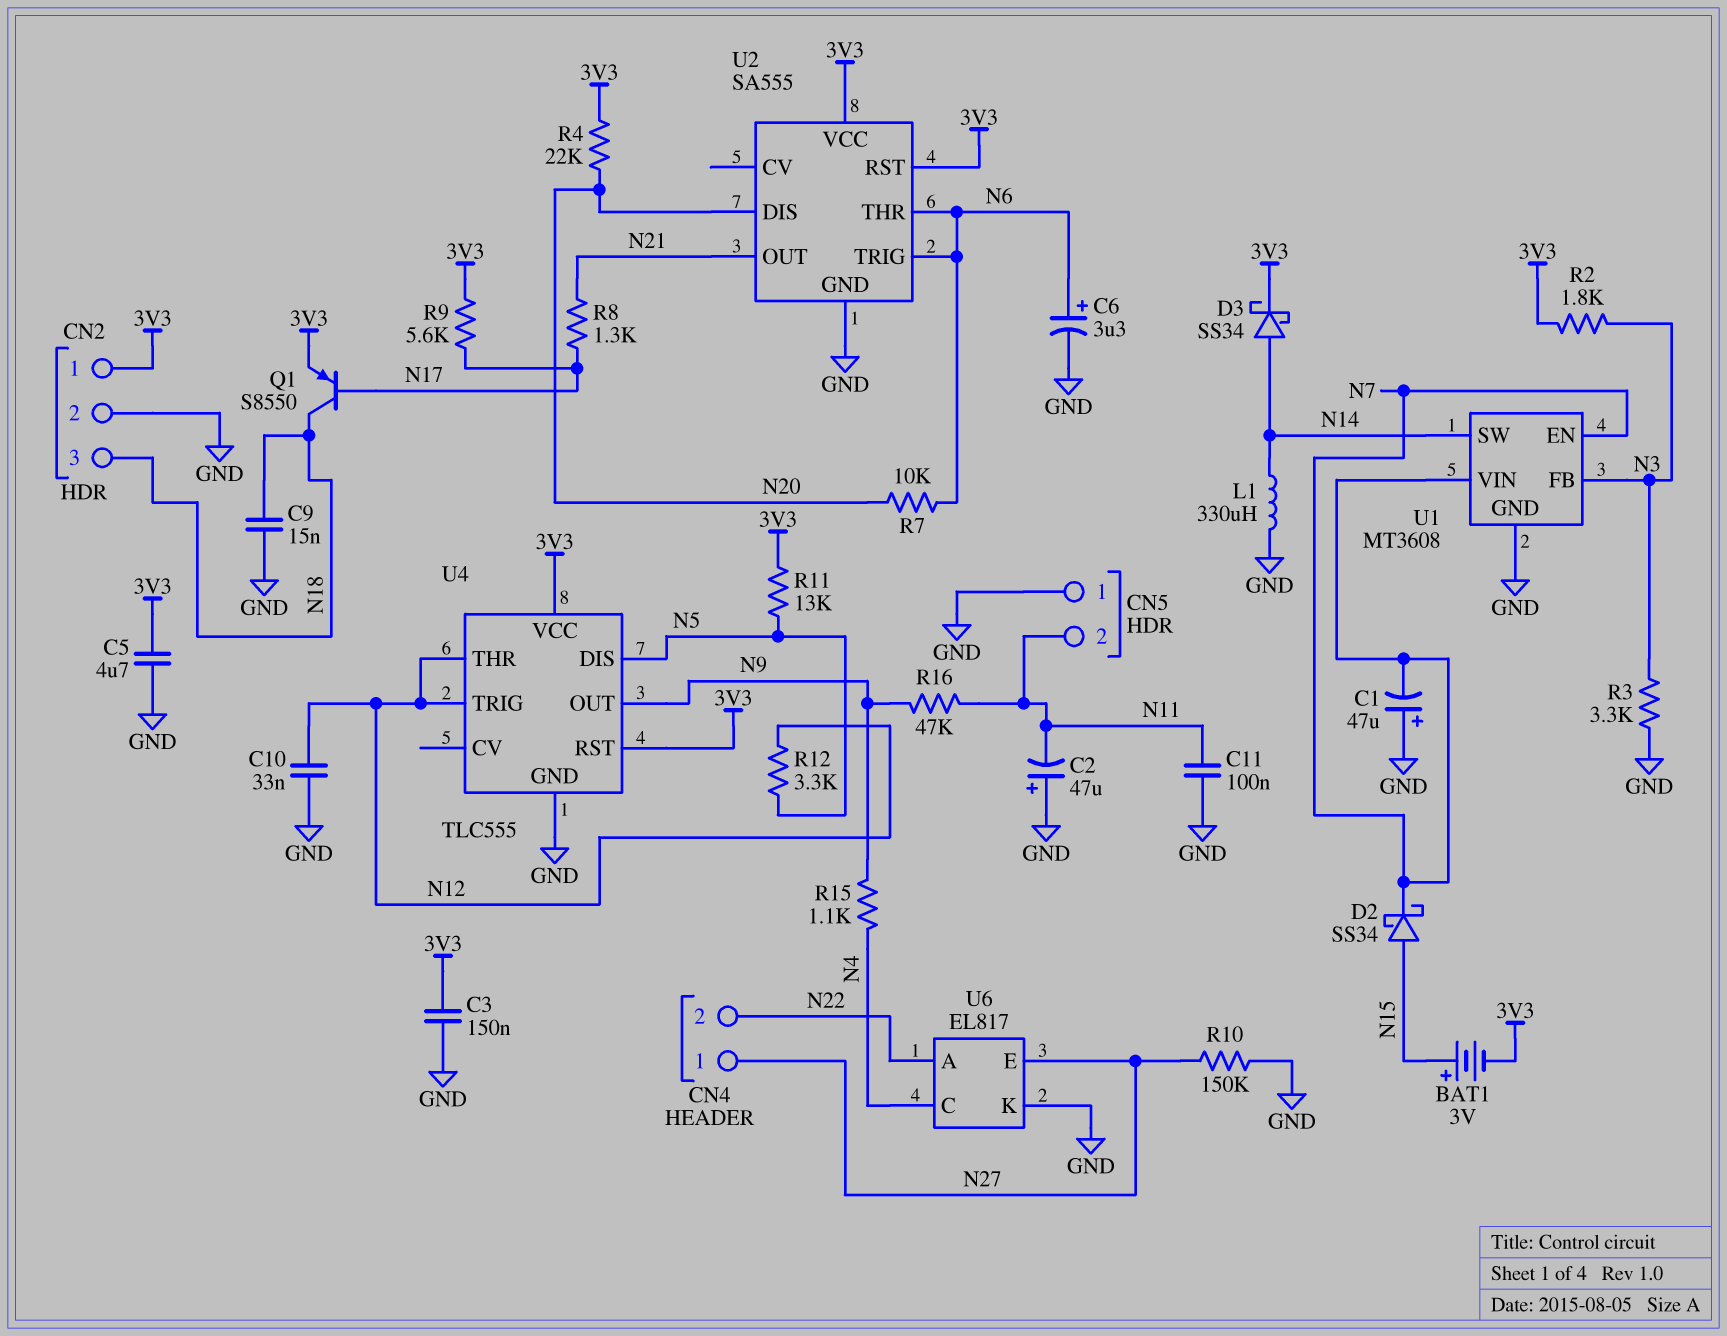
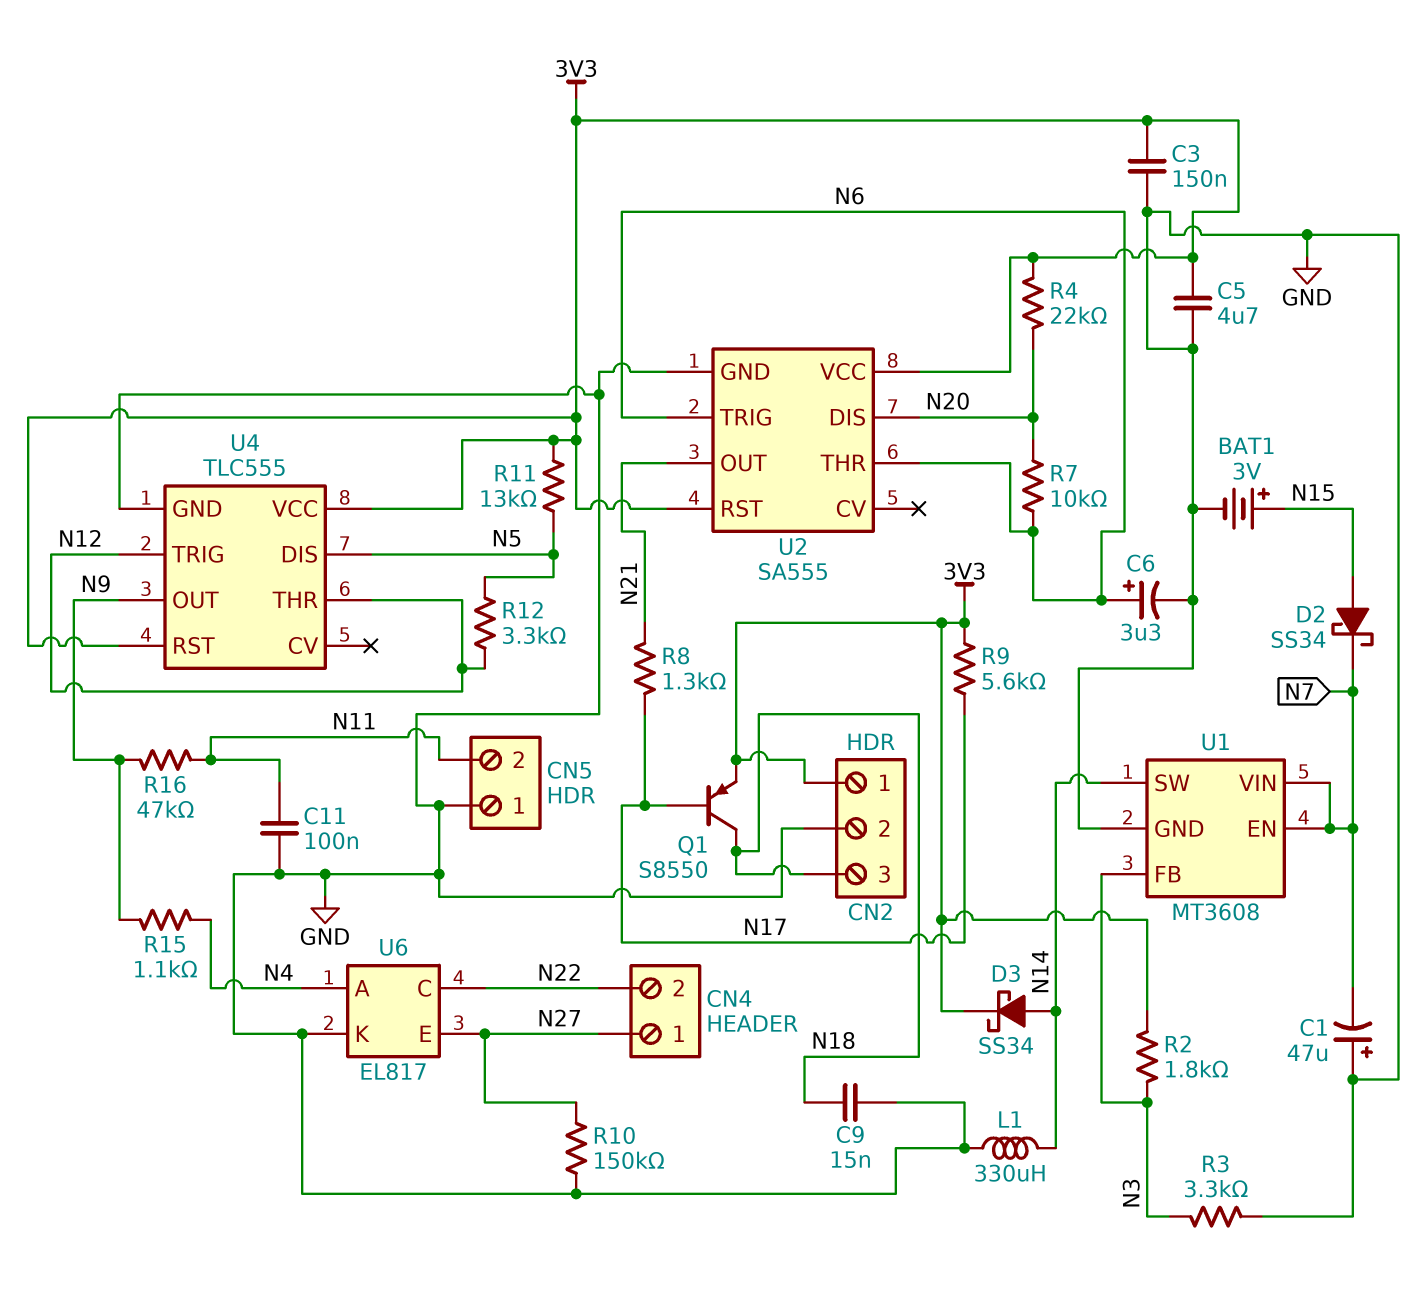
BAT1: 3V (plus N15, minus 3V3) -> 3V (plus N15, minus GND)
C2: 47uF (plus GND, minus N11) -> none
C10: 33nF (GND, N12) -> none
U6 pin A: N22 -> N4
U6 pin C: N4 -> N22

